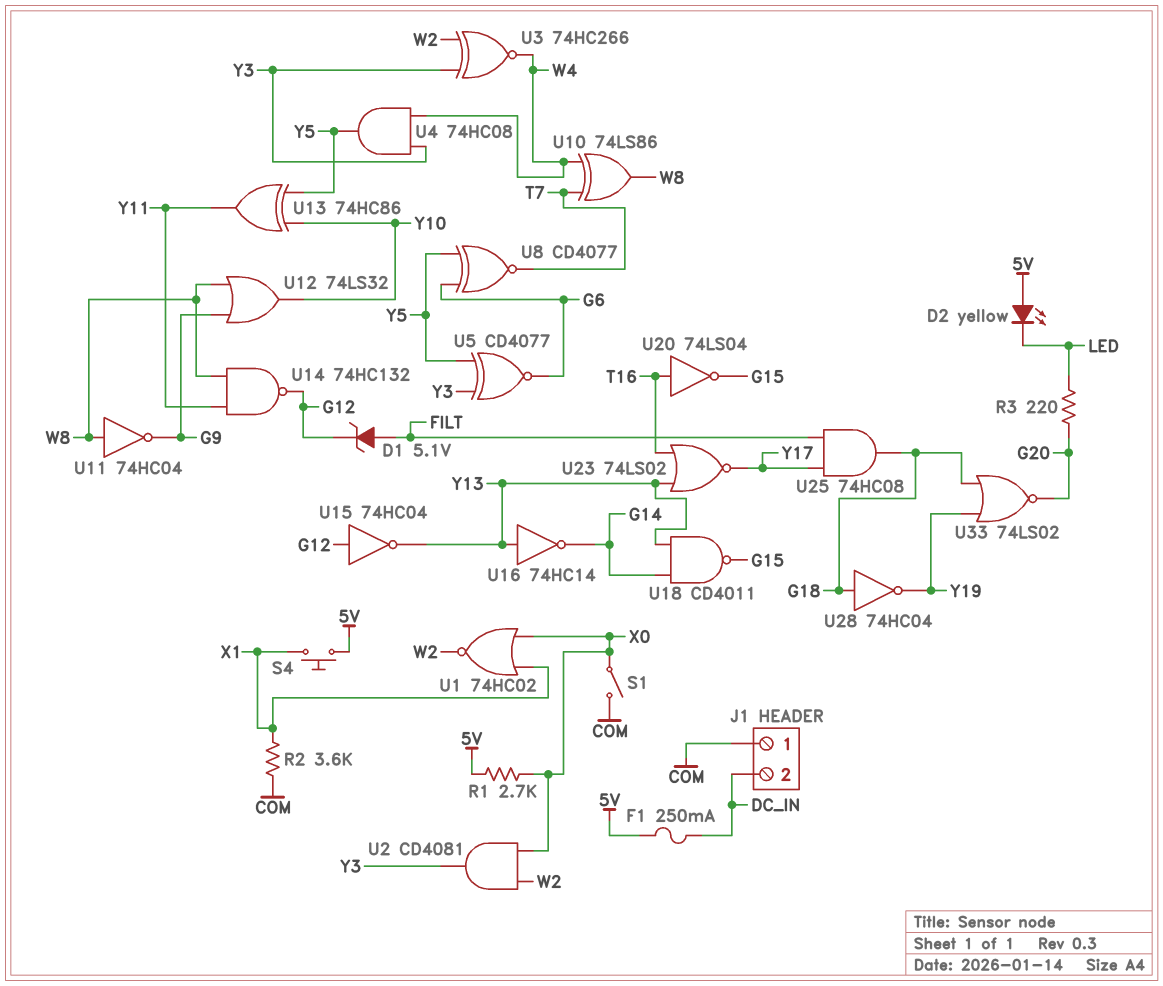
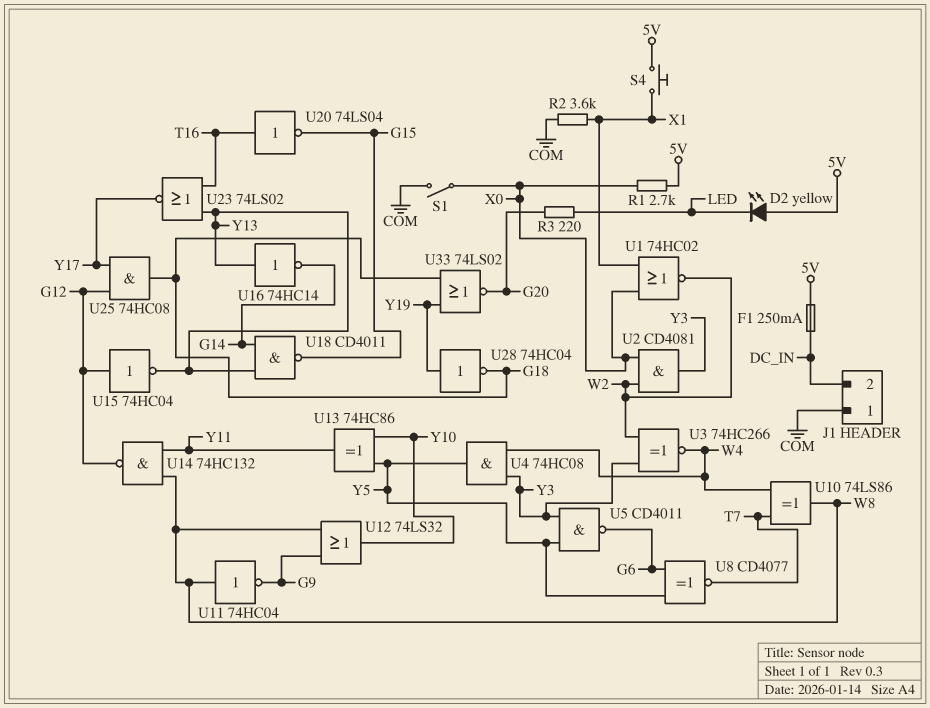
D1: zener 5.1V (A FILT, K G12) -> none
U5: XNOR CD4077 (in Y3, in Y5, out G6) -> NAND CD4011 (in Y3, in Y5, out G6)
U25: AND 74HC08 (in FILT, in Y17, out G18) -> AND 74HC08 (in G12, in Y17, out G18)
U28: NOT 74HC04 (in G18, out Y19) -> NOT 74HC04 (in Y19, out G18)

